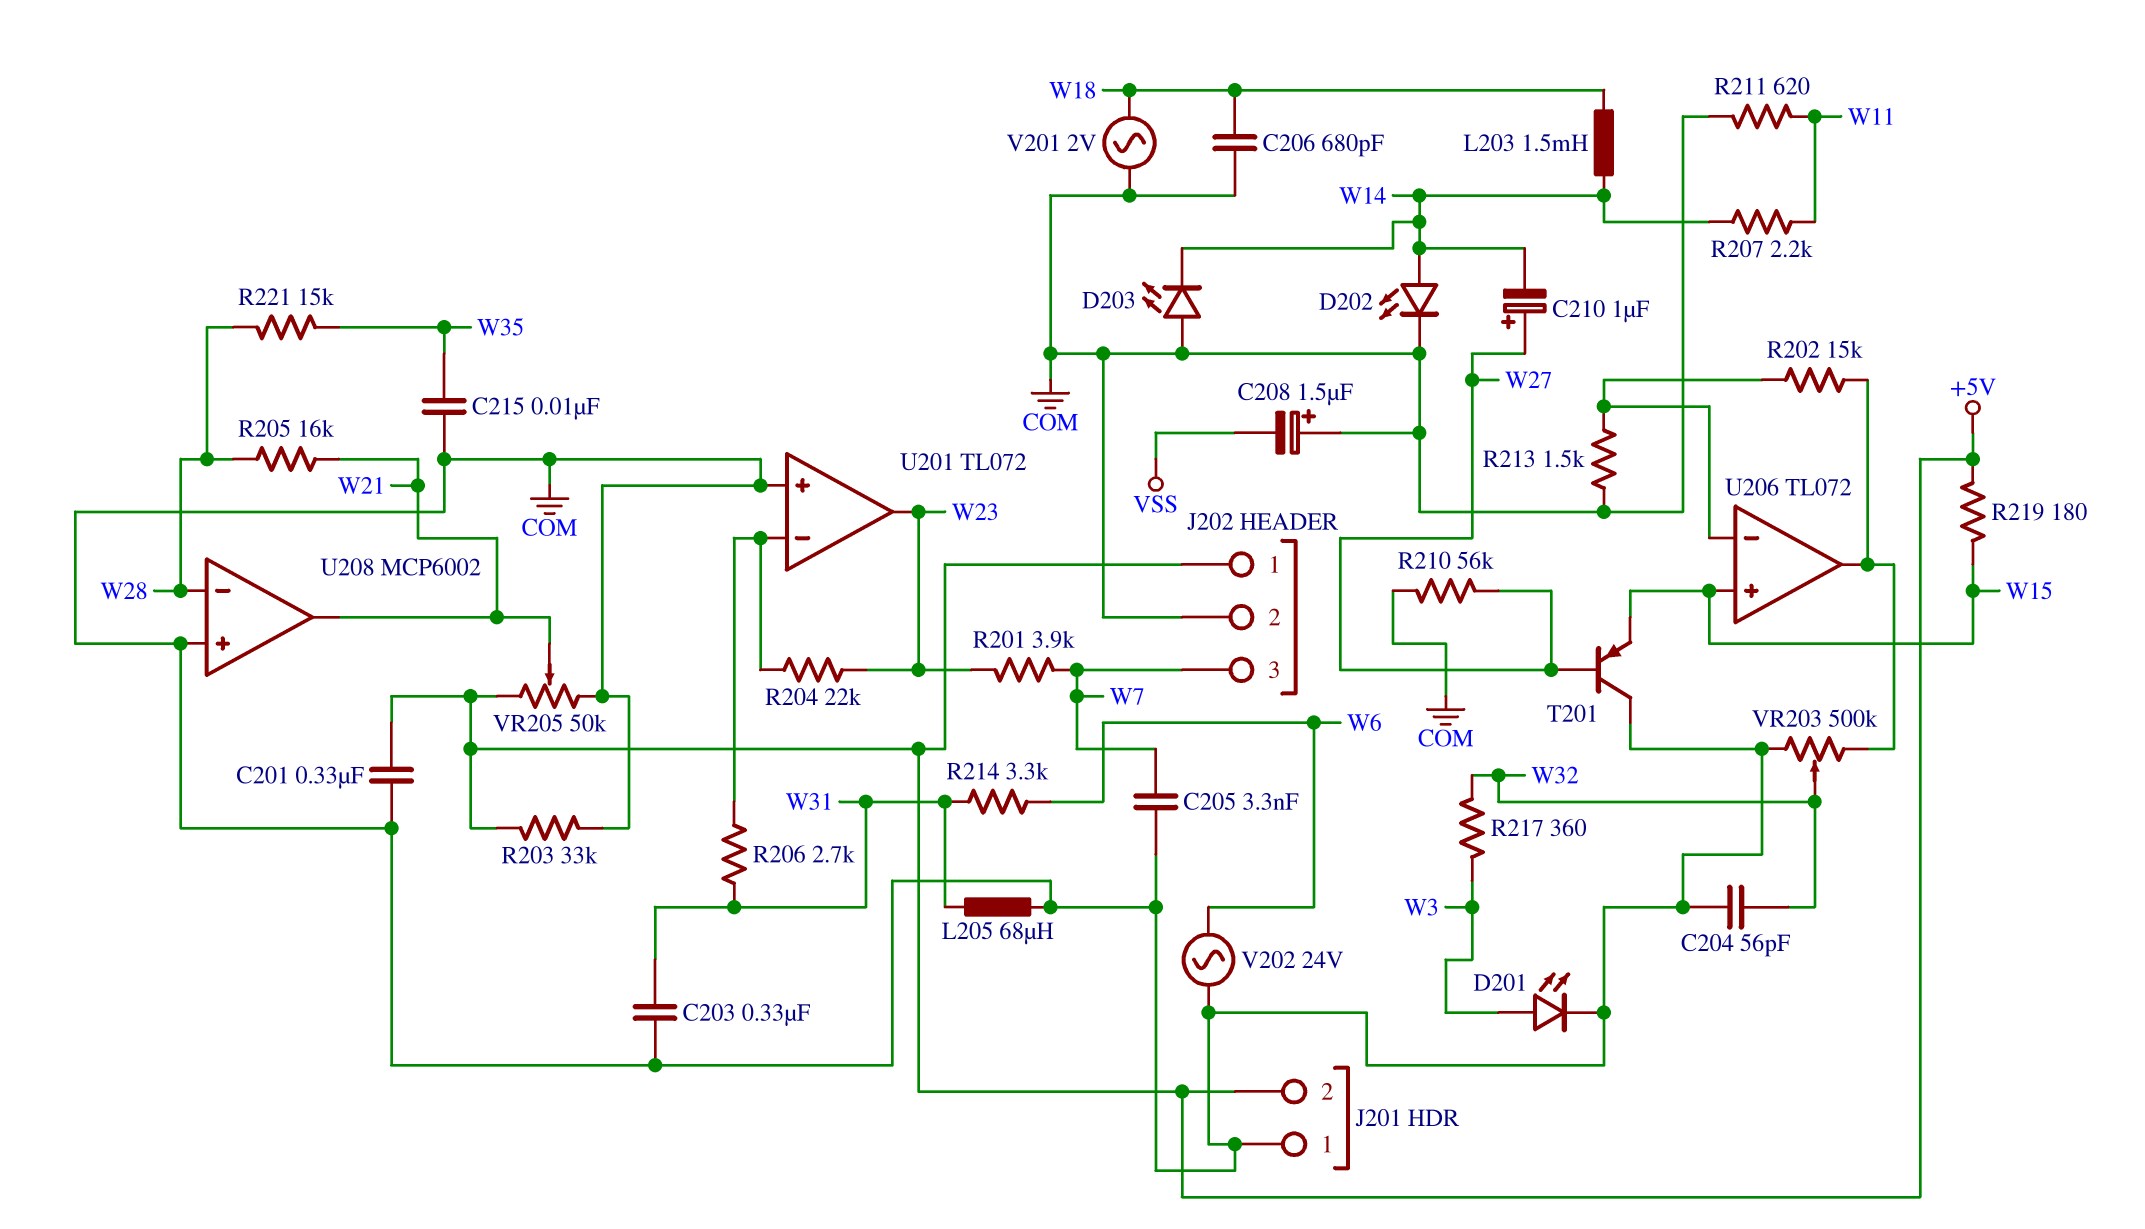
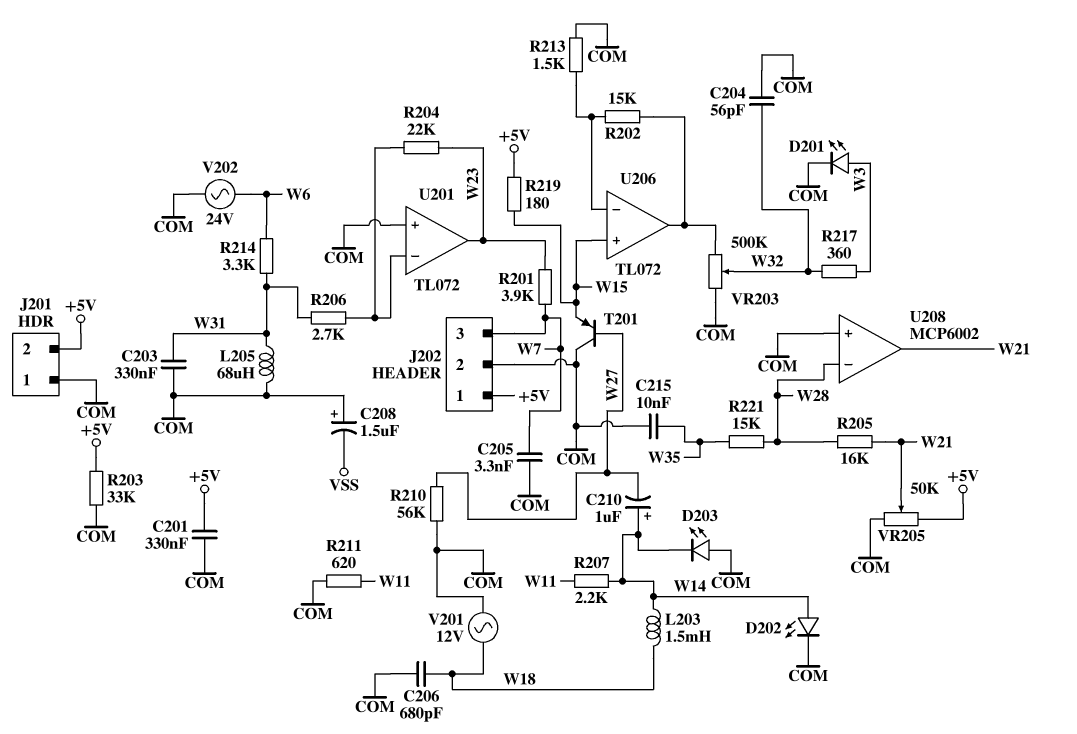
C210: 1uF (plus W27, minus W14) -> 1uF (plus W14, minus W27)
V201: AC 2V (COM, W18) -> AC 12V (COM, W18)

